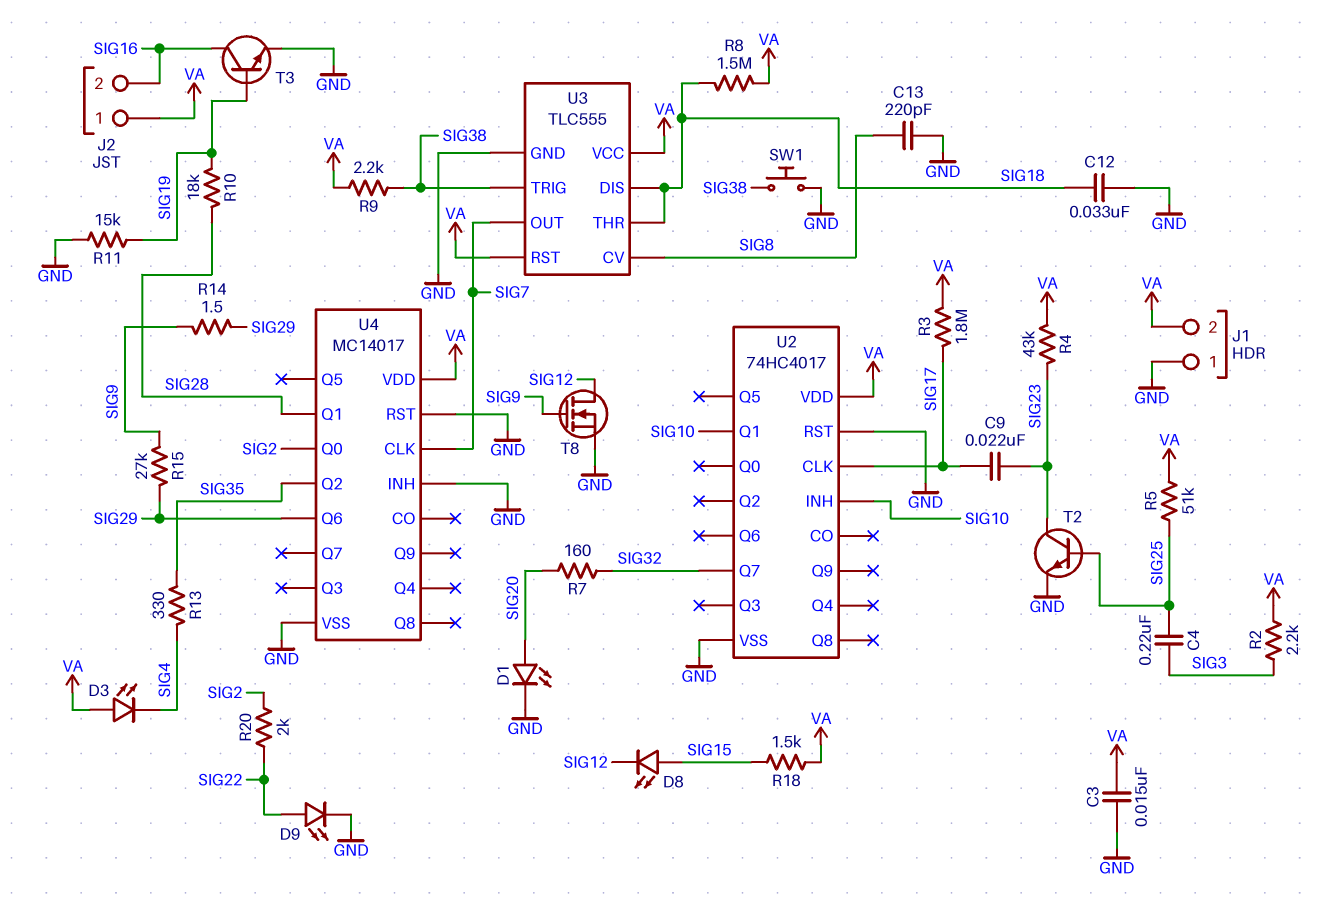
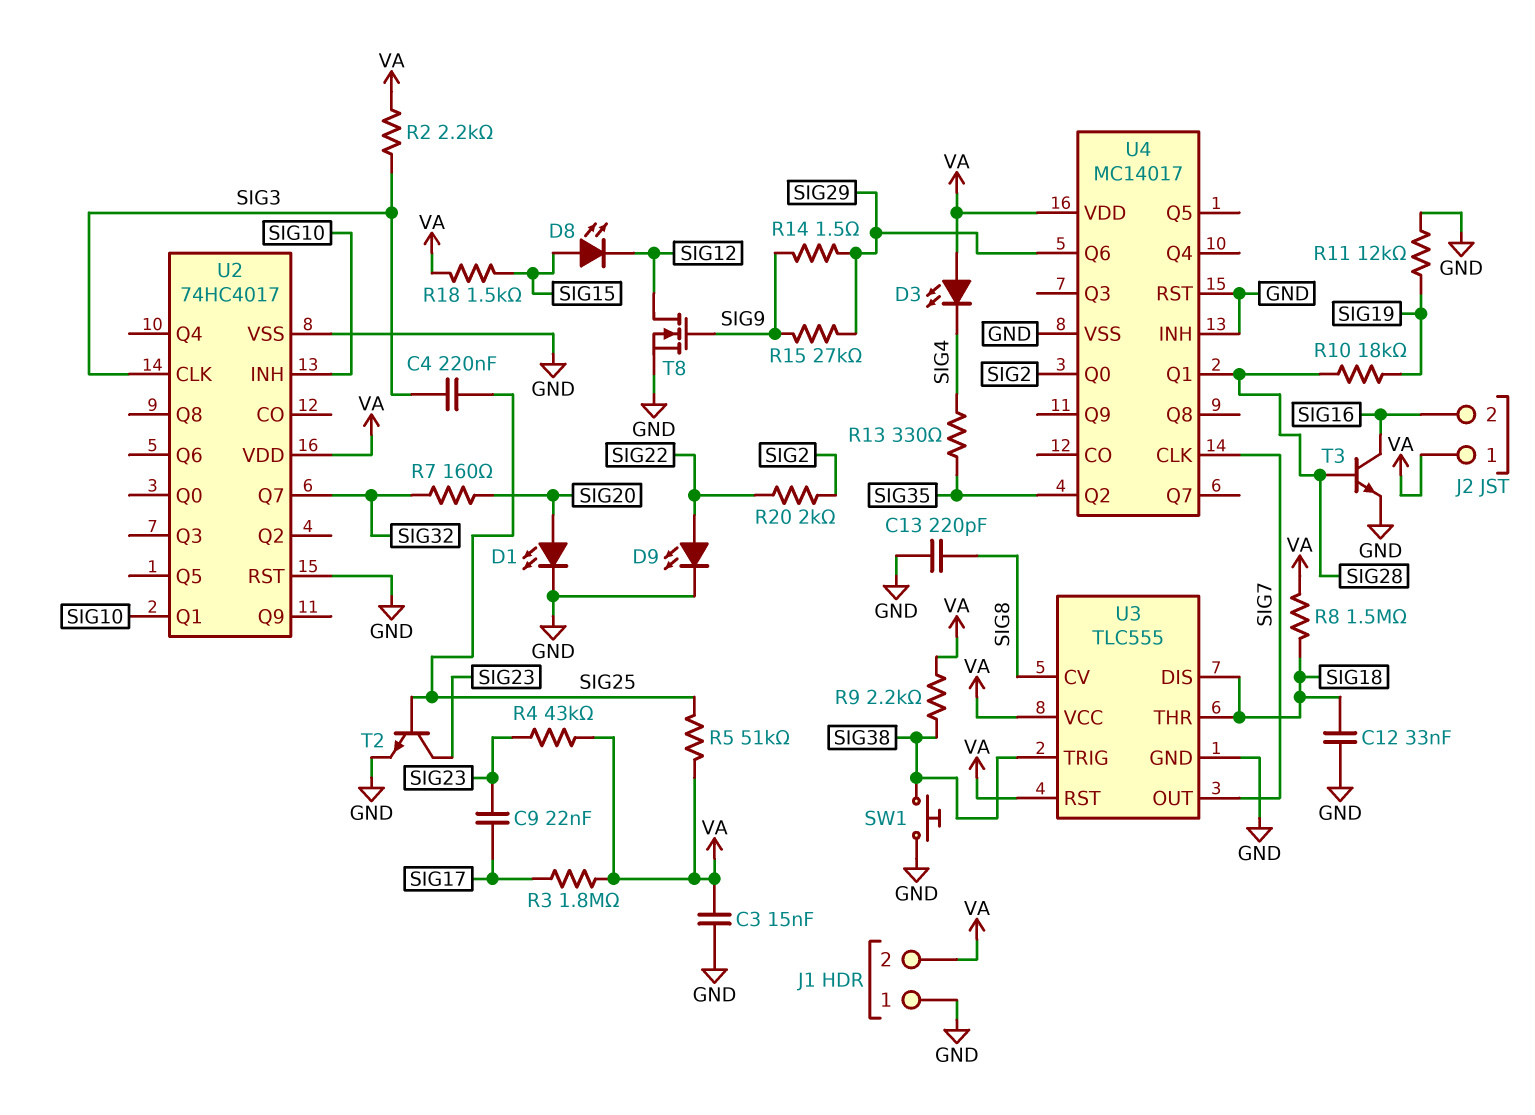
R11: 15k (GND, SIG19) -> 12k (GND, SIG19)
T3: NPN (B SIG19, C SIG16, E GND) -> NPN (B SIG28, C SIG16, E GND)
U2 pin CLK: SIG17 -> SIG3

